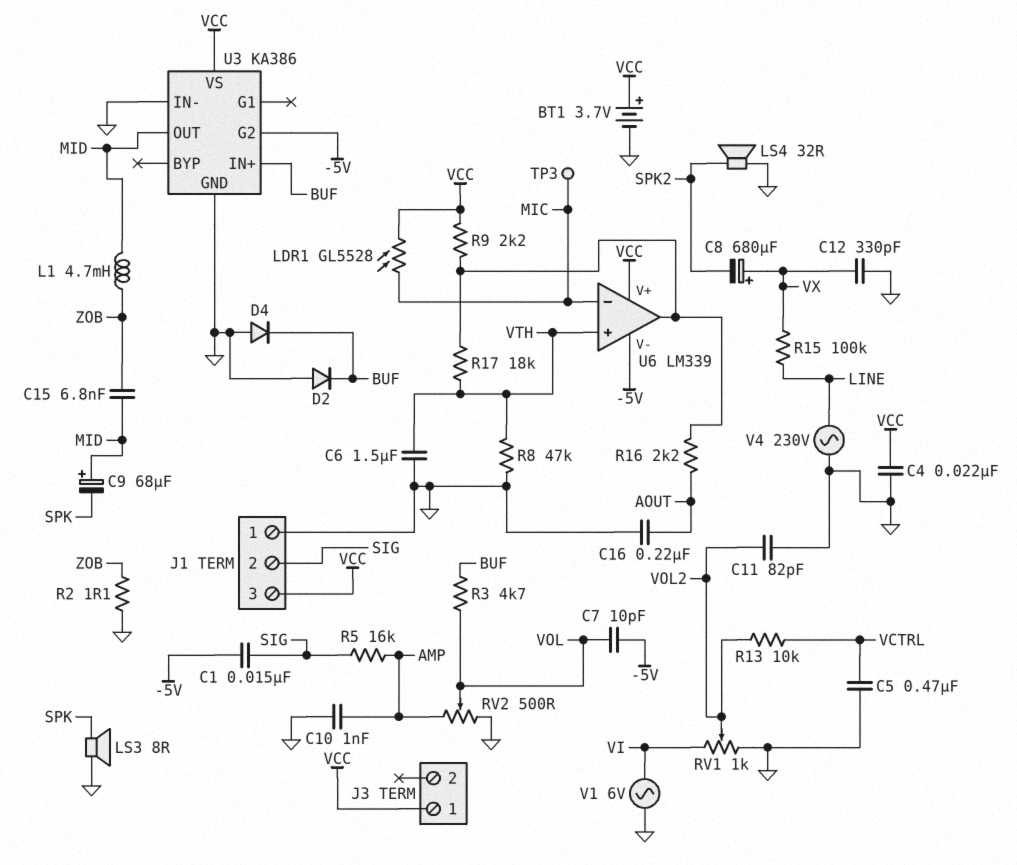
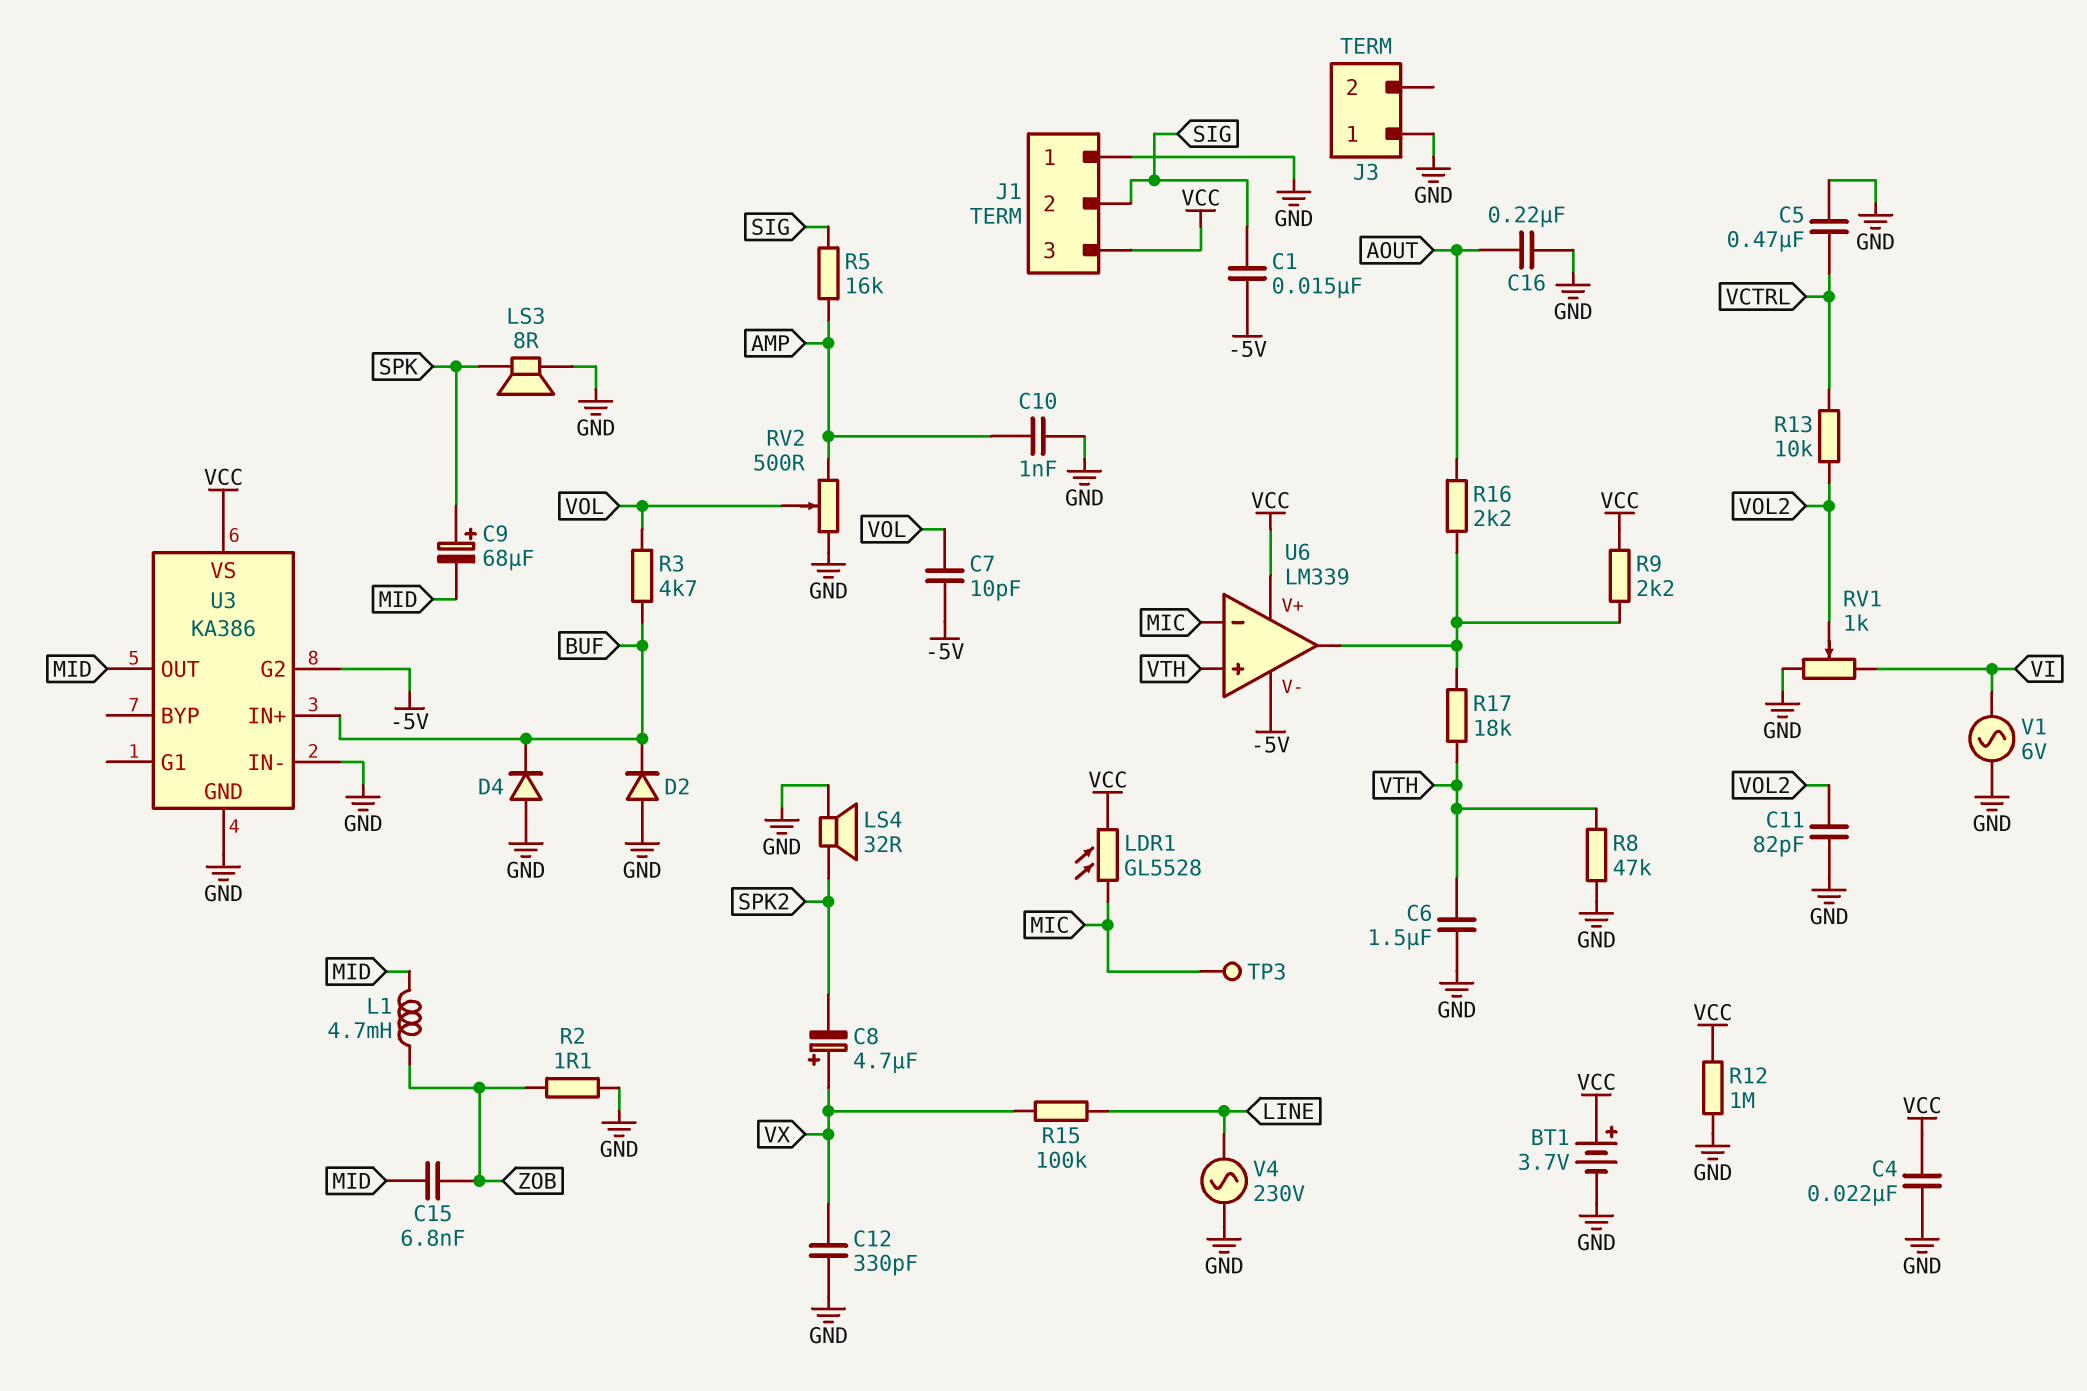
C8: 680uF (plus VX, minus SPK2) -> 4.7uF (plus VX, minus SPK2)
C9: 68uF (plus MID, minus SPK) -> 68uF (plus SPK, minus MID)
J3 pin 1: VCC -> GND
R12: none -> 1M (GND, VCC)

